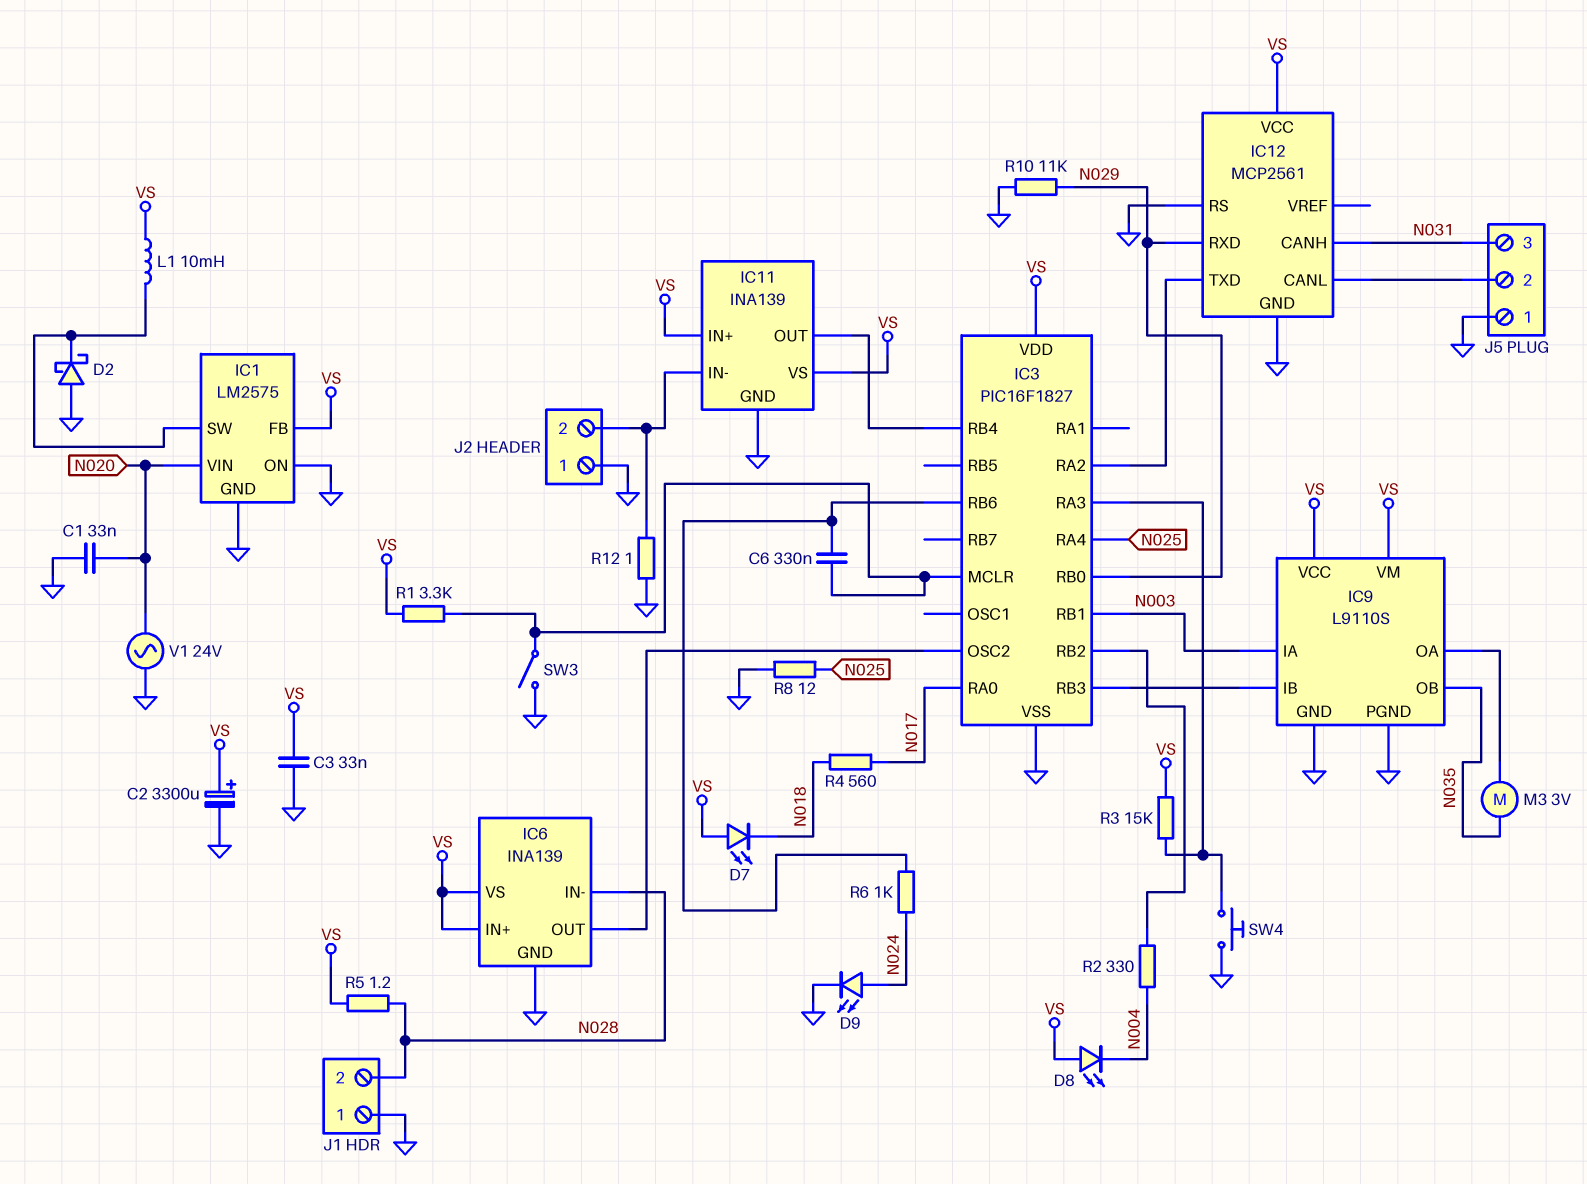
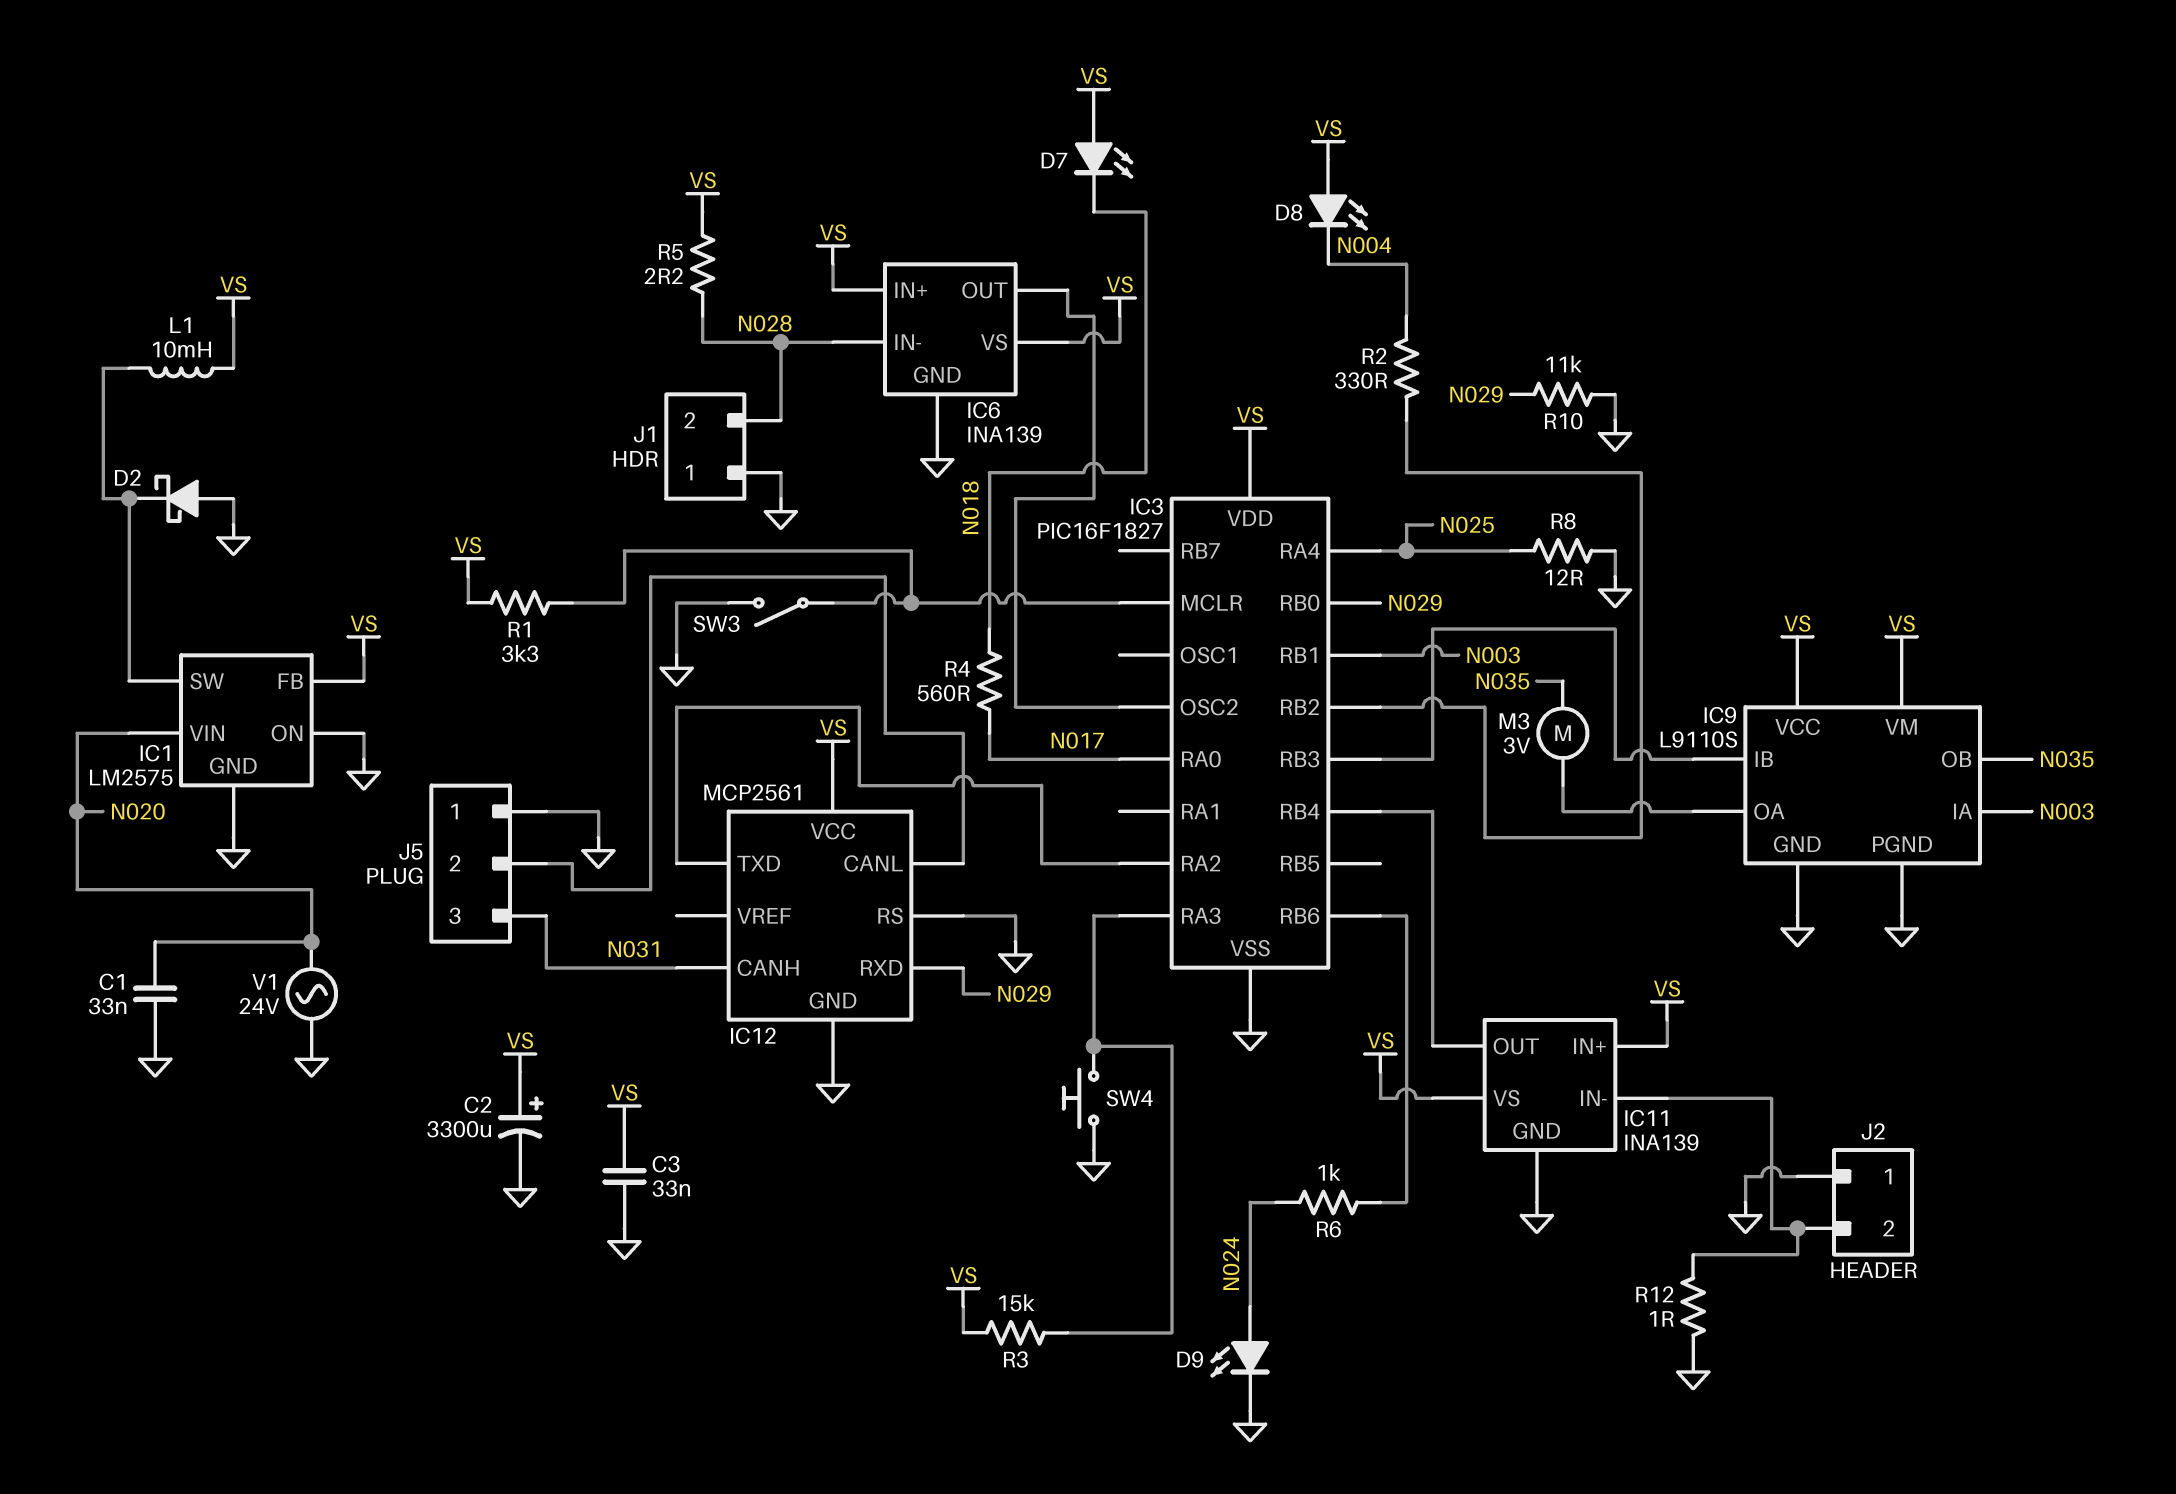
C6: 330nF (IC3/MCLR, IC3/RB6) -> none
R5: 1.2 (N028, VS) -> 2.2 (N028, VS)

